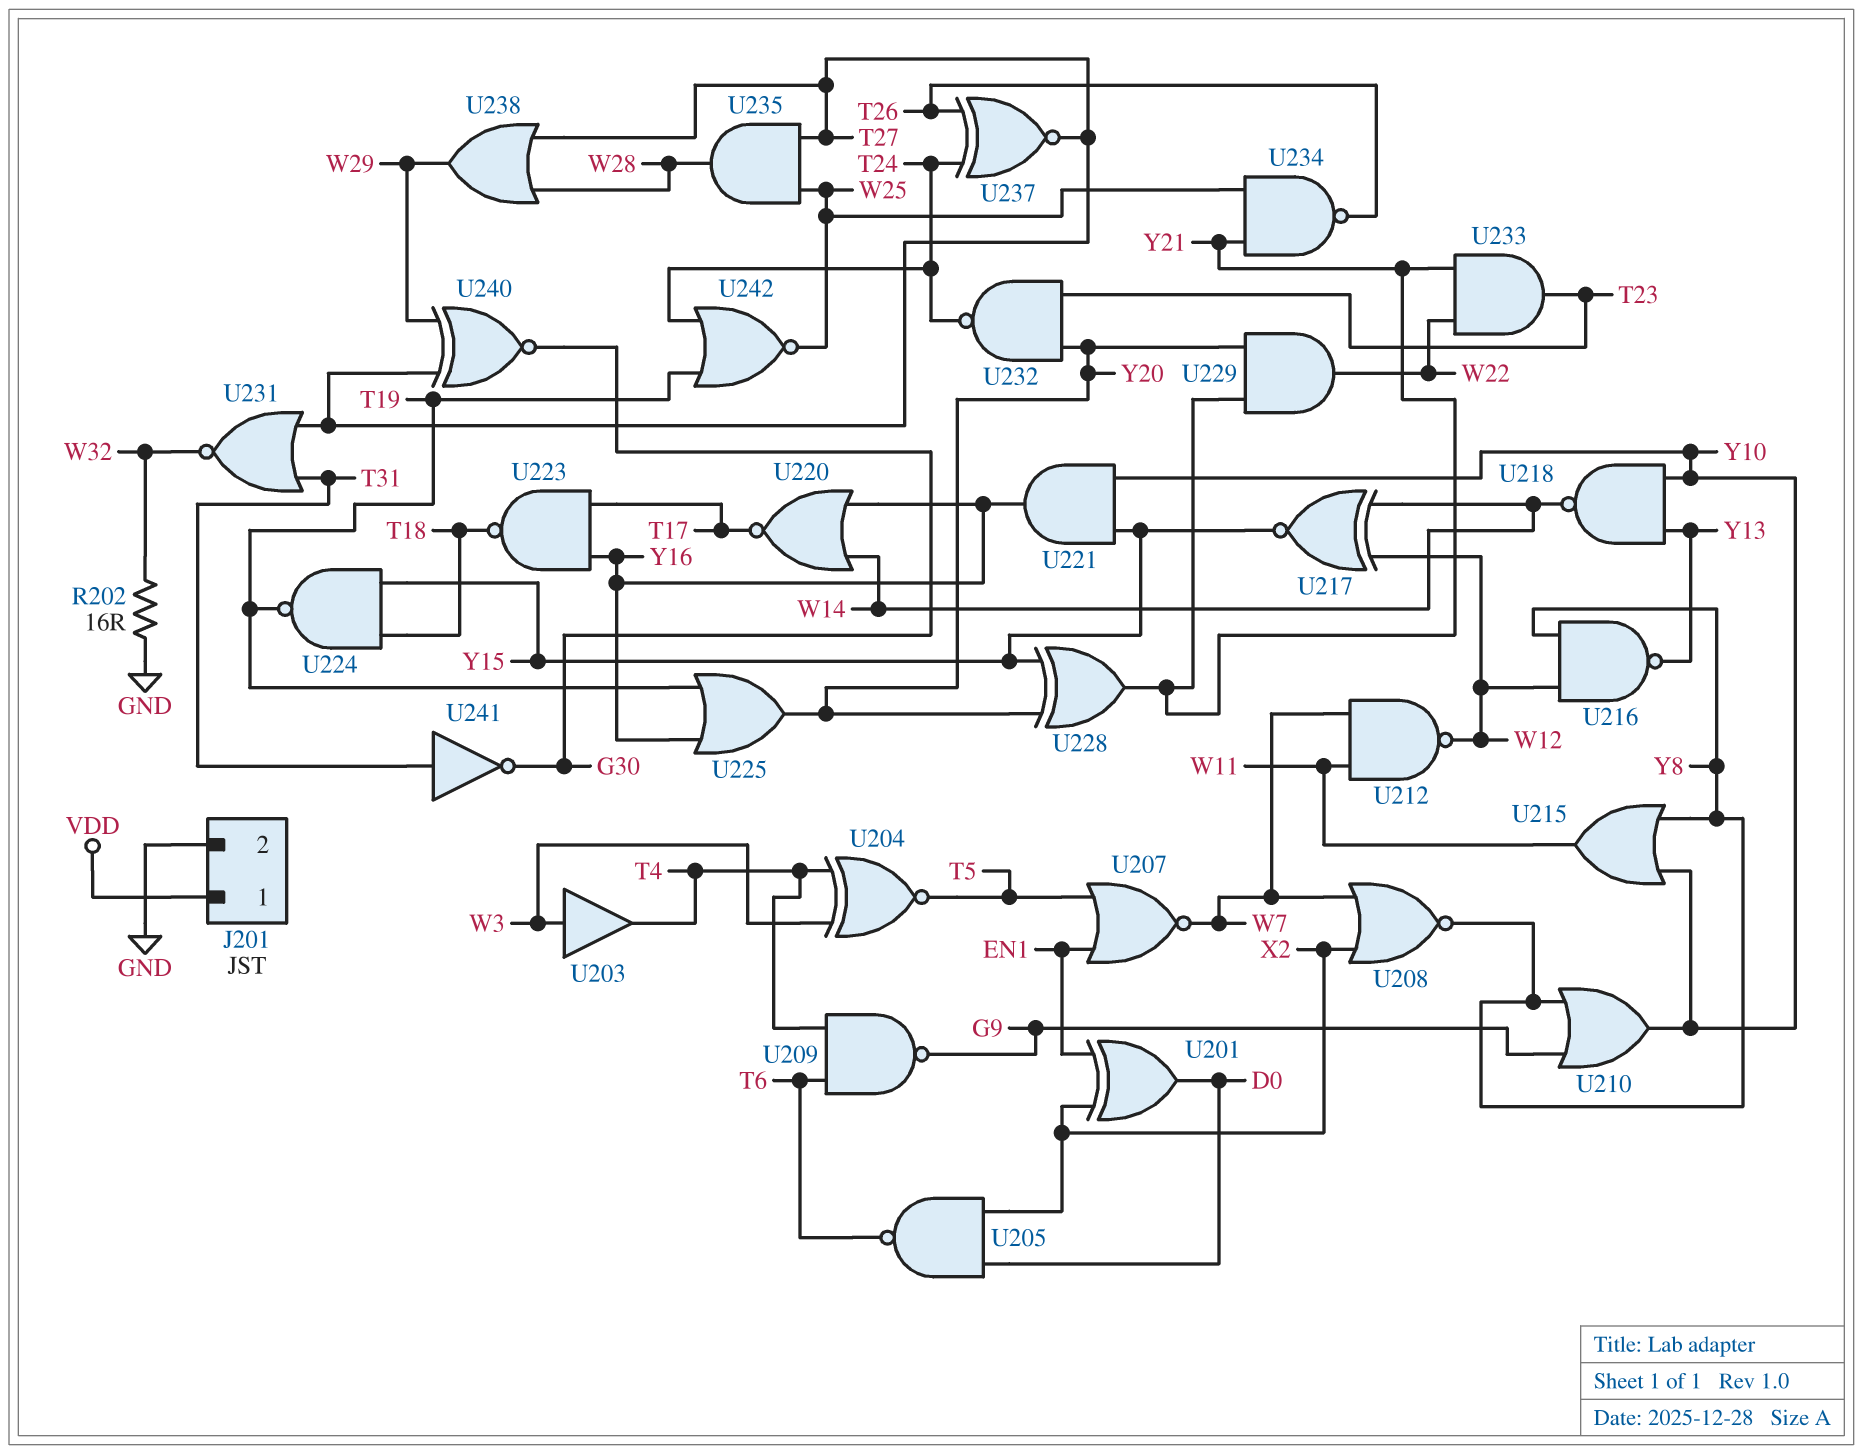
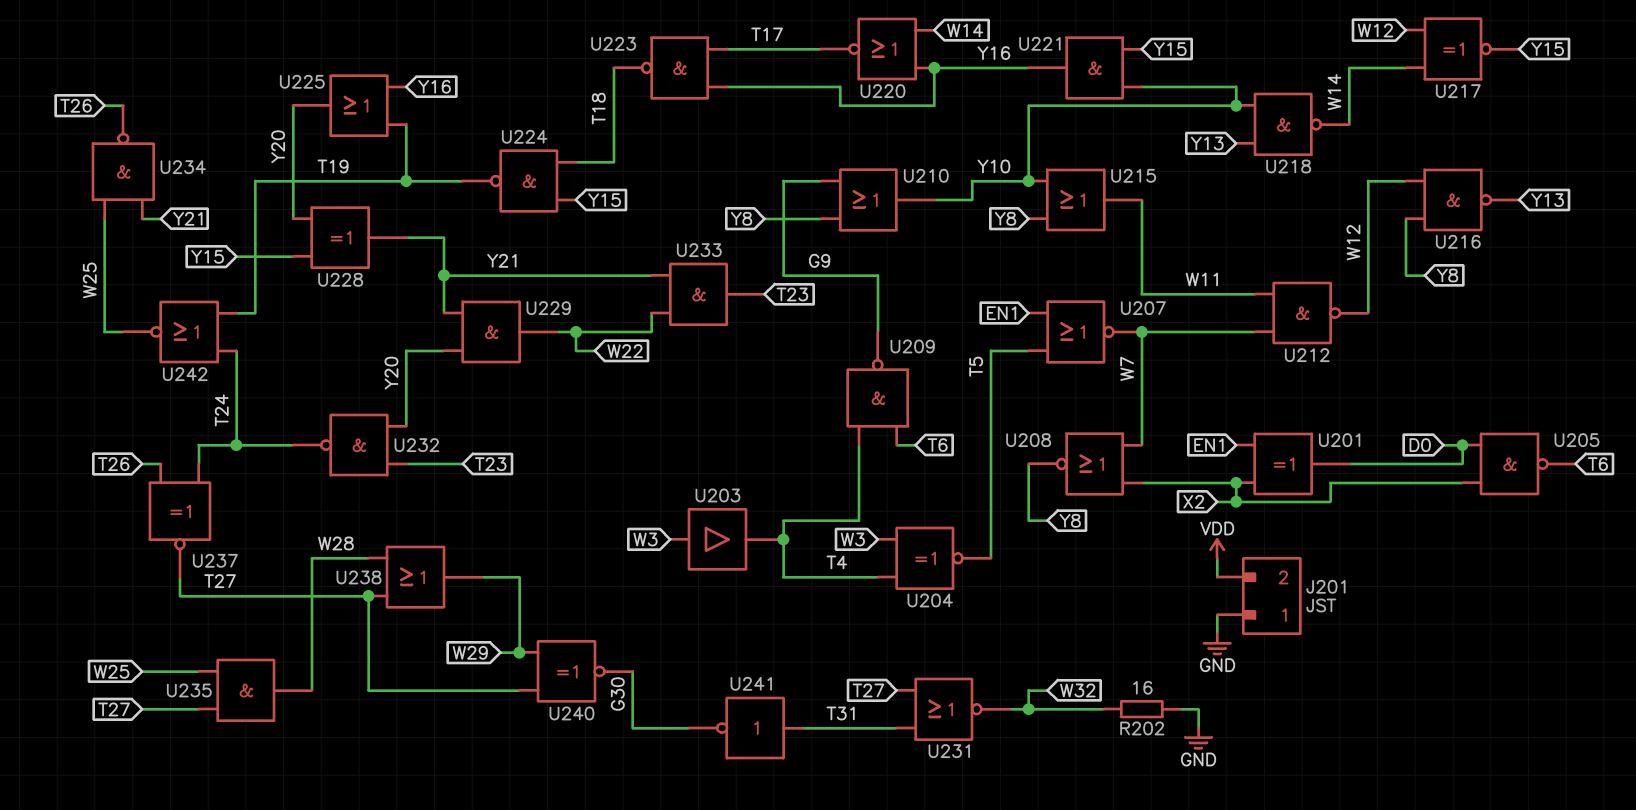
J201 pin 1: VDD -> GND
J201 pin 2: GND -> VDD

